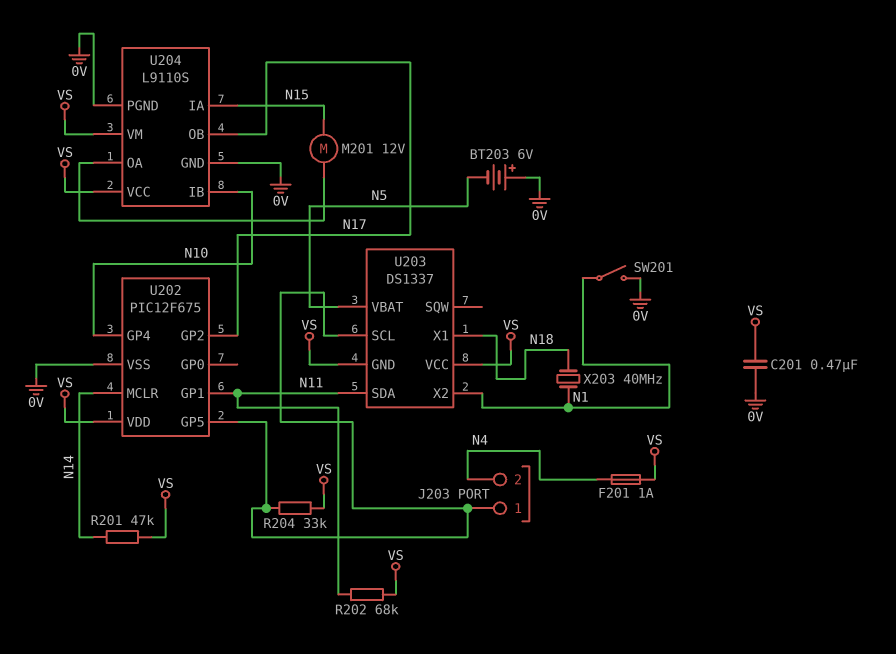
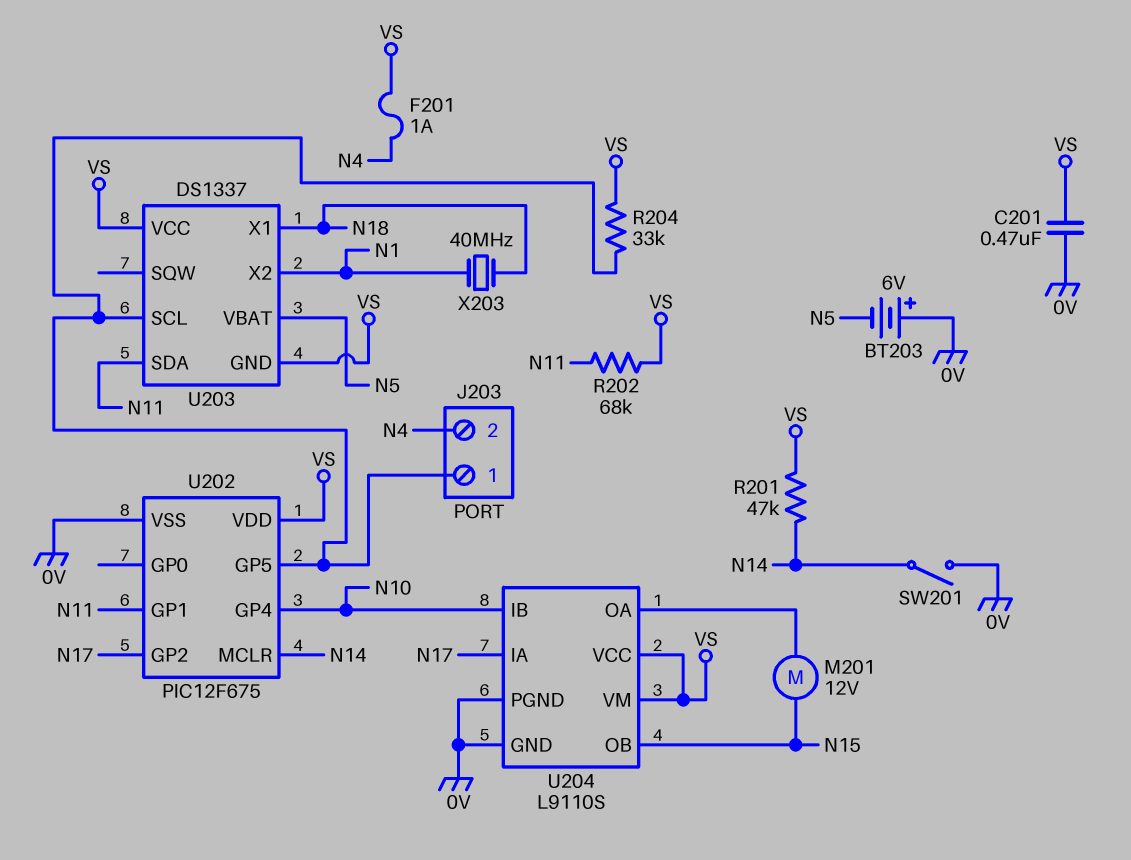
SW201: switch (0V, N1) -> switch (0V, N14)
U204 pin IA: N15 -> N17
U204 pin OB: N17 -> N15

